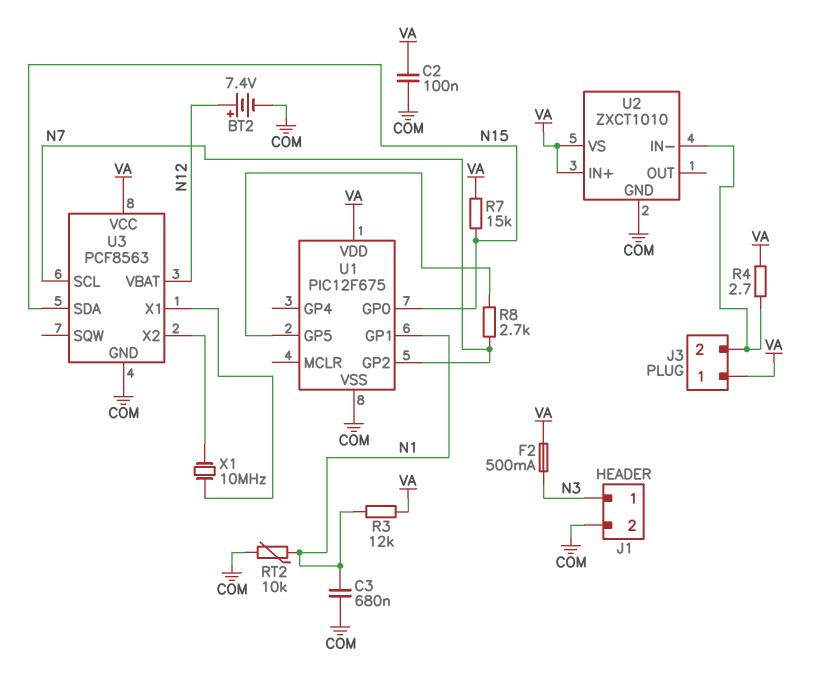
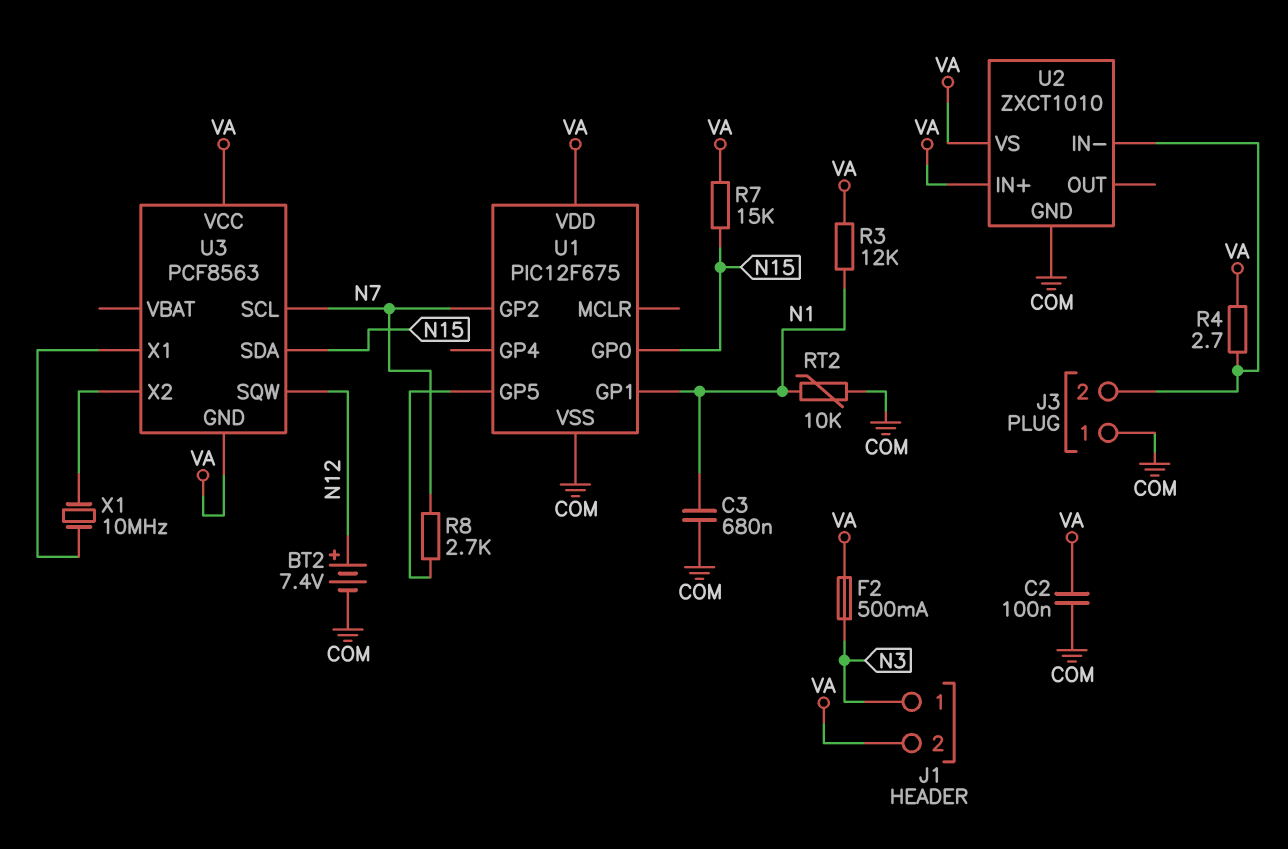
J1 pin 2: COM -> VA
J3 pin 1: VA -> COM
U3 pin GND: COM -> VA
U3 pin SQW: none -> N12
U3 pin VBAT: N12 -> none

